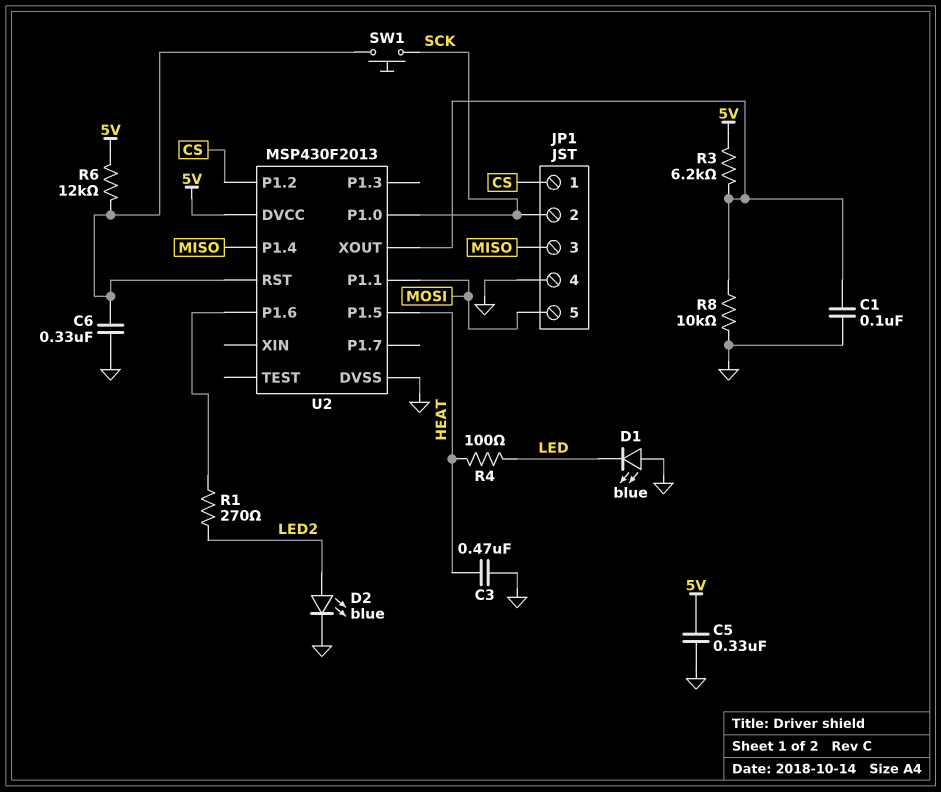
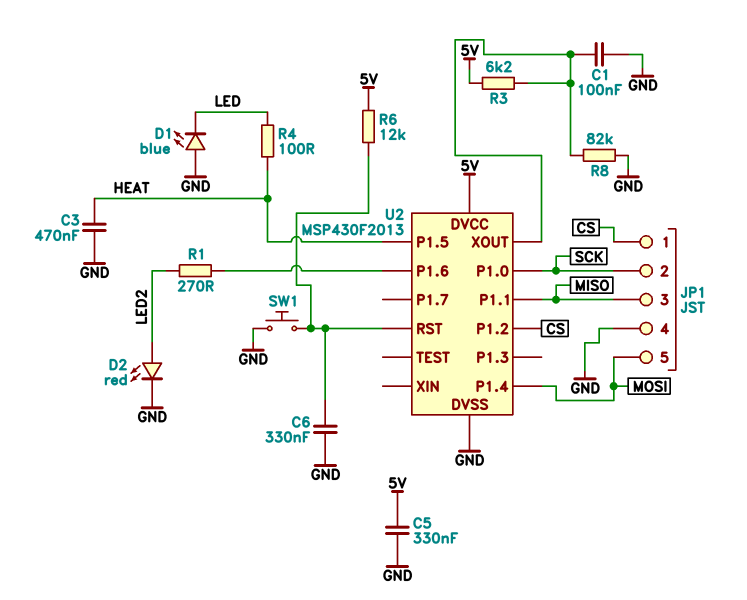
D2: LED blue (A LED2, K GND) -> LED red (A LED2, K GND)
R8: 10k (GND, U2/XOUT) -> 82k (GND, U2/XOUT)
SW1: button (SCK, U2/RST) -> button (GND, U2/RST)
U2 pin P1.1: MOSI -> MISO
U2 pin P1.4: MISO -> MOSI

